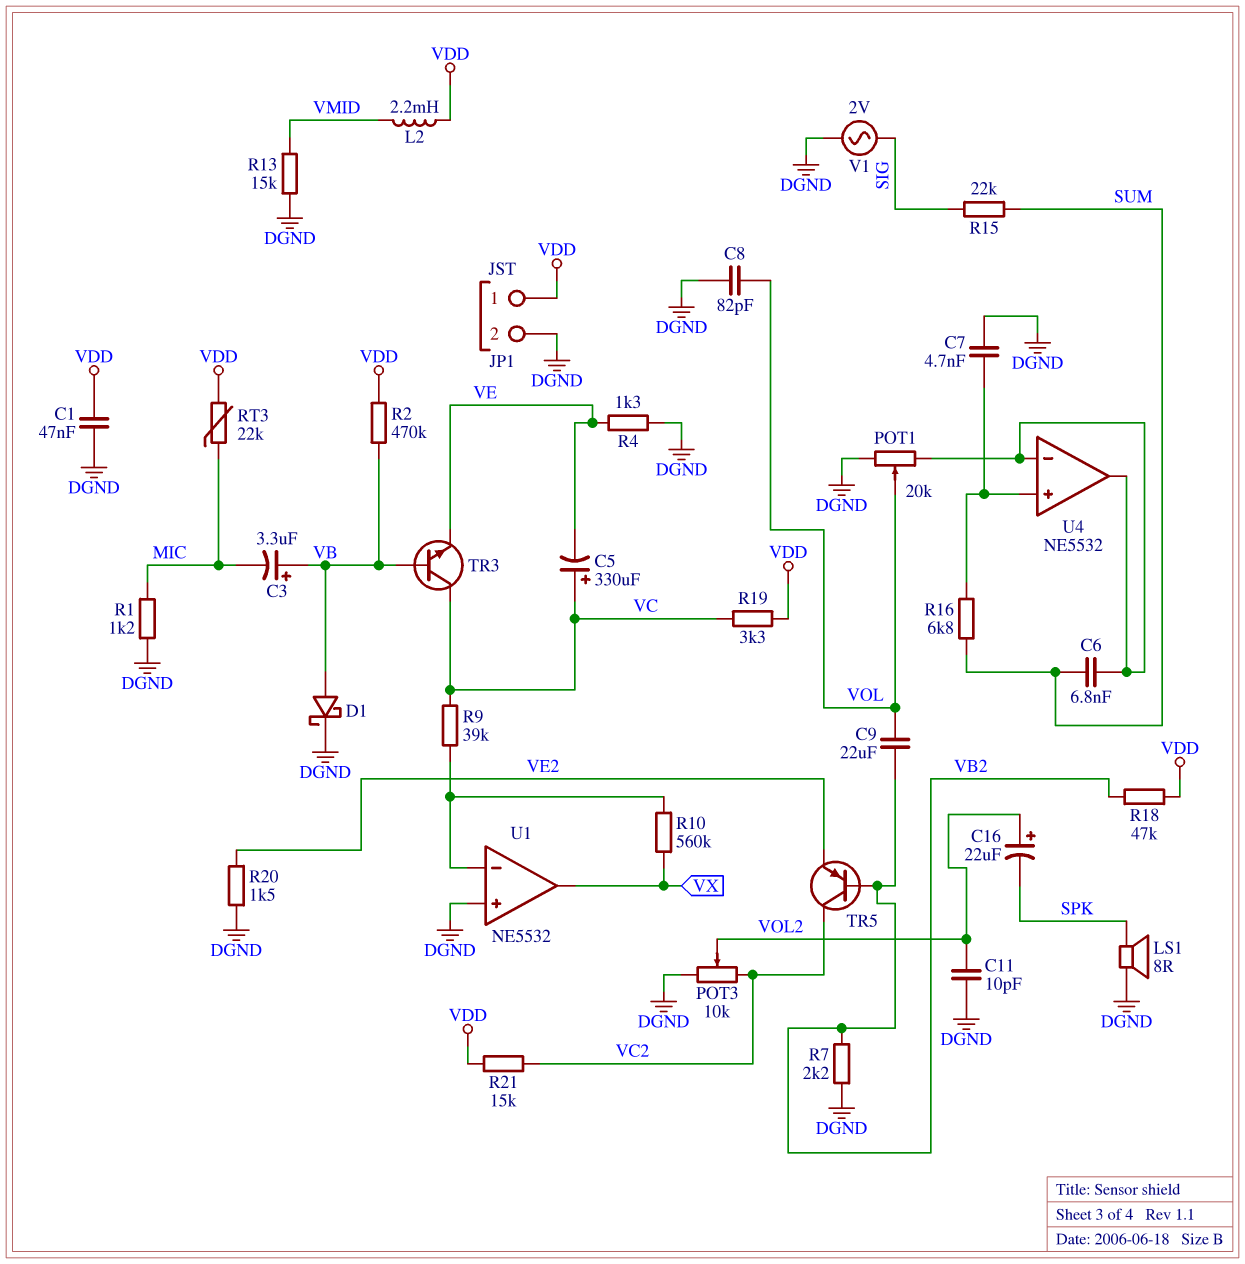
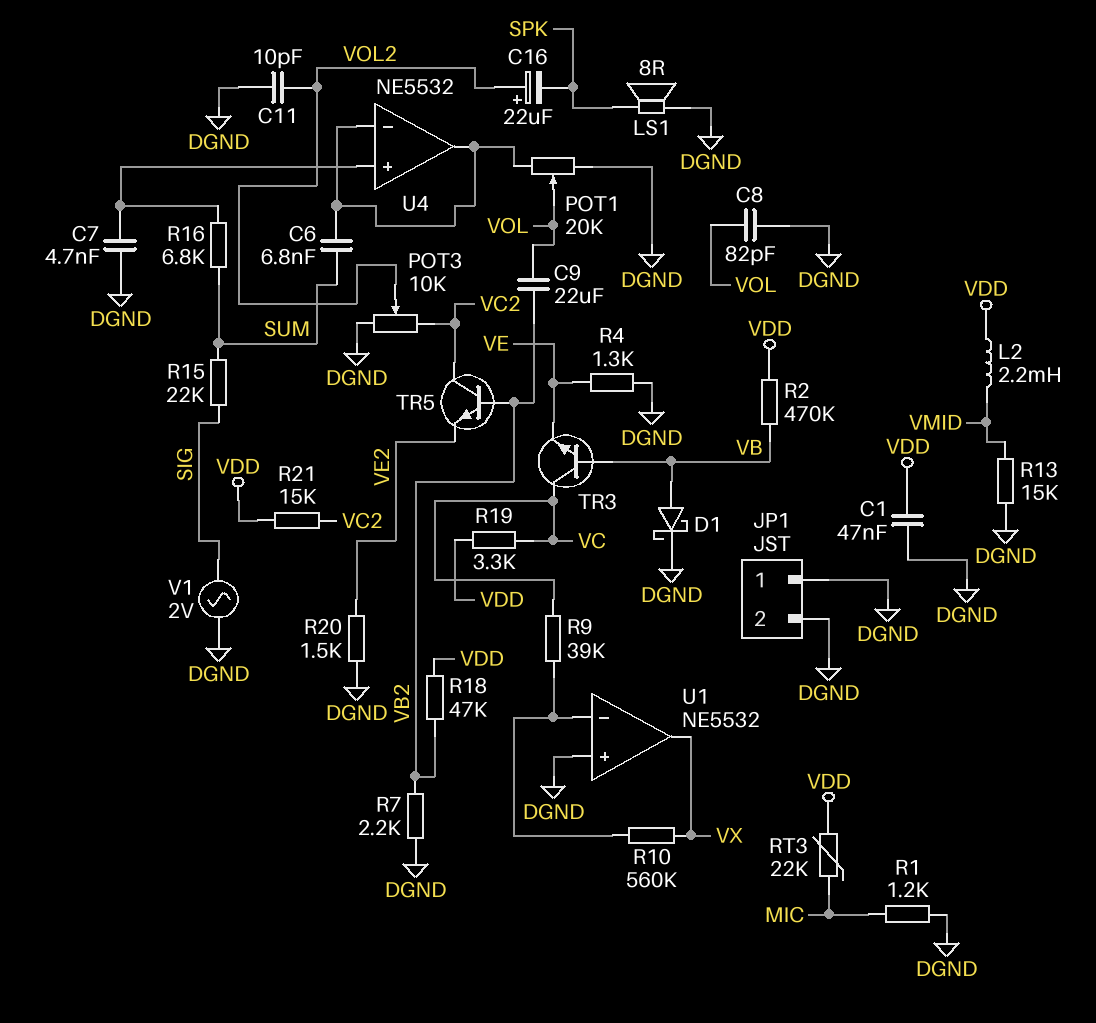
C3: 3.3uF (plus VB, minus MIC) -> none
C5: 330uF (plus VC, minus VE) -> none
JP1 pin 1: VDD -> DGND
TR5: PNP (B VB2, C VC2, E VE2) -> NPN (B VB2, C VC2, E VE2)

